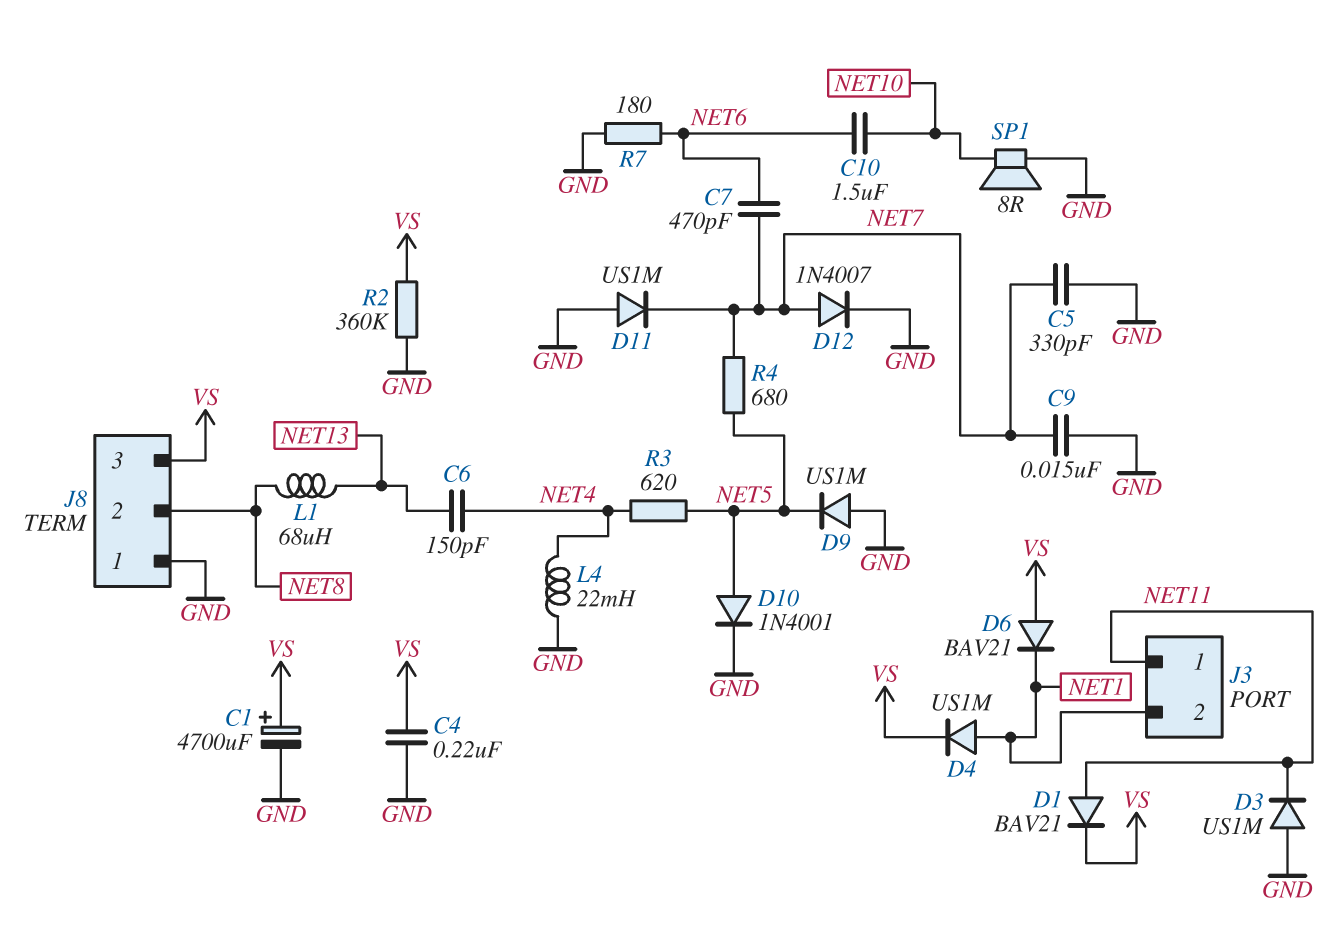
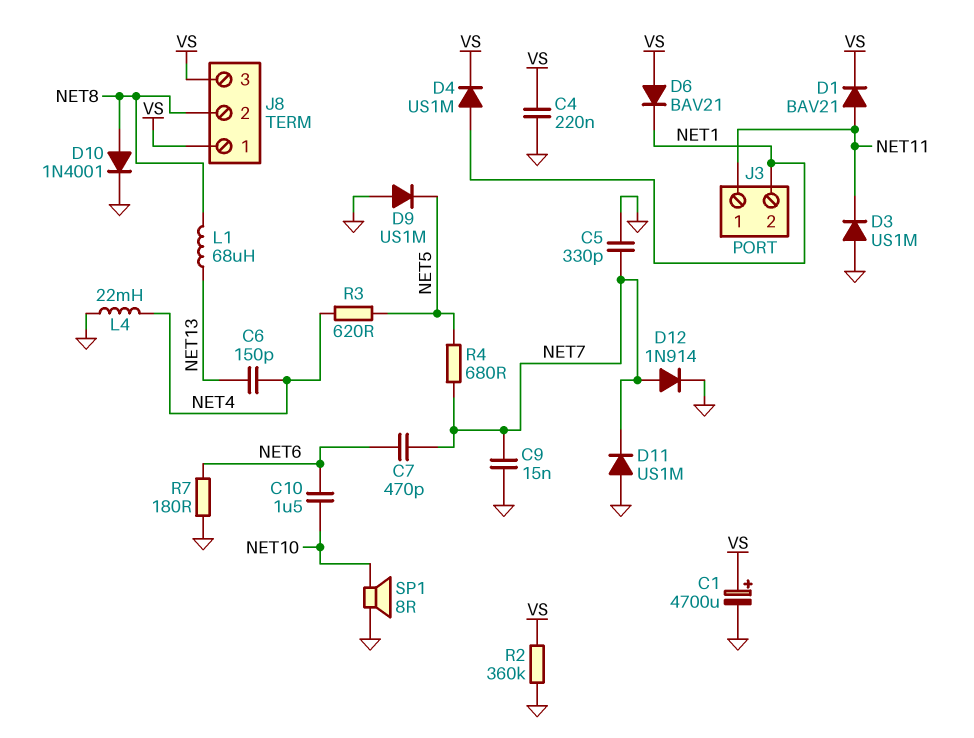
D10: diode 1N4001 (A NET5, K GND) -> diode 1N4001 (A NET8, K GND)
D12: diode 1N4007 (A NET7, K GND) -> diode 1N914 (A NET7, K GND)
J8 pin 1: GND -> VS

